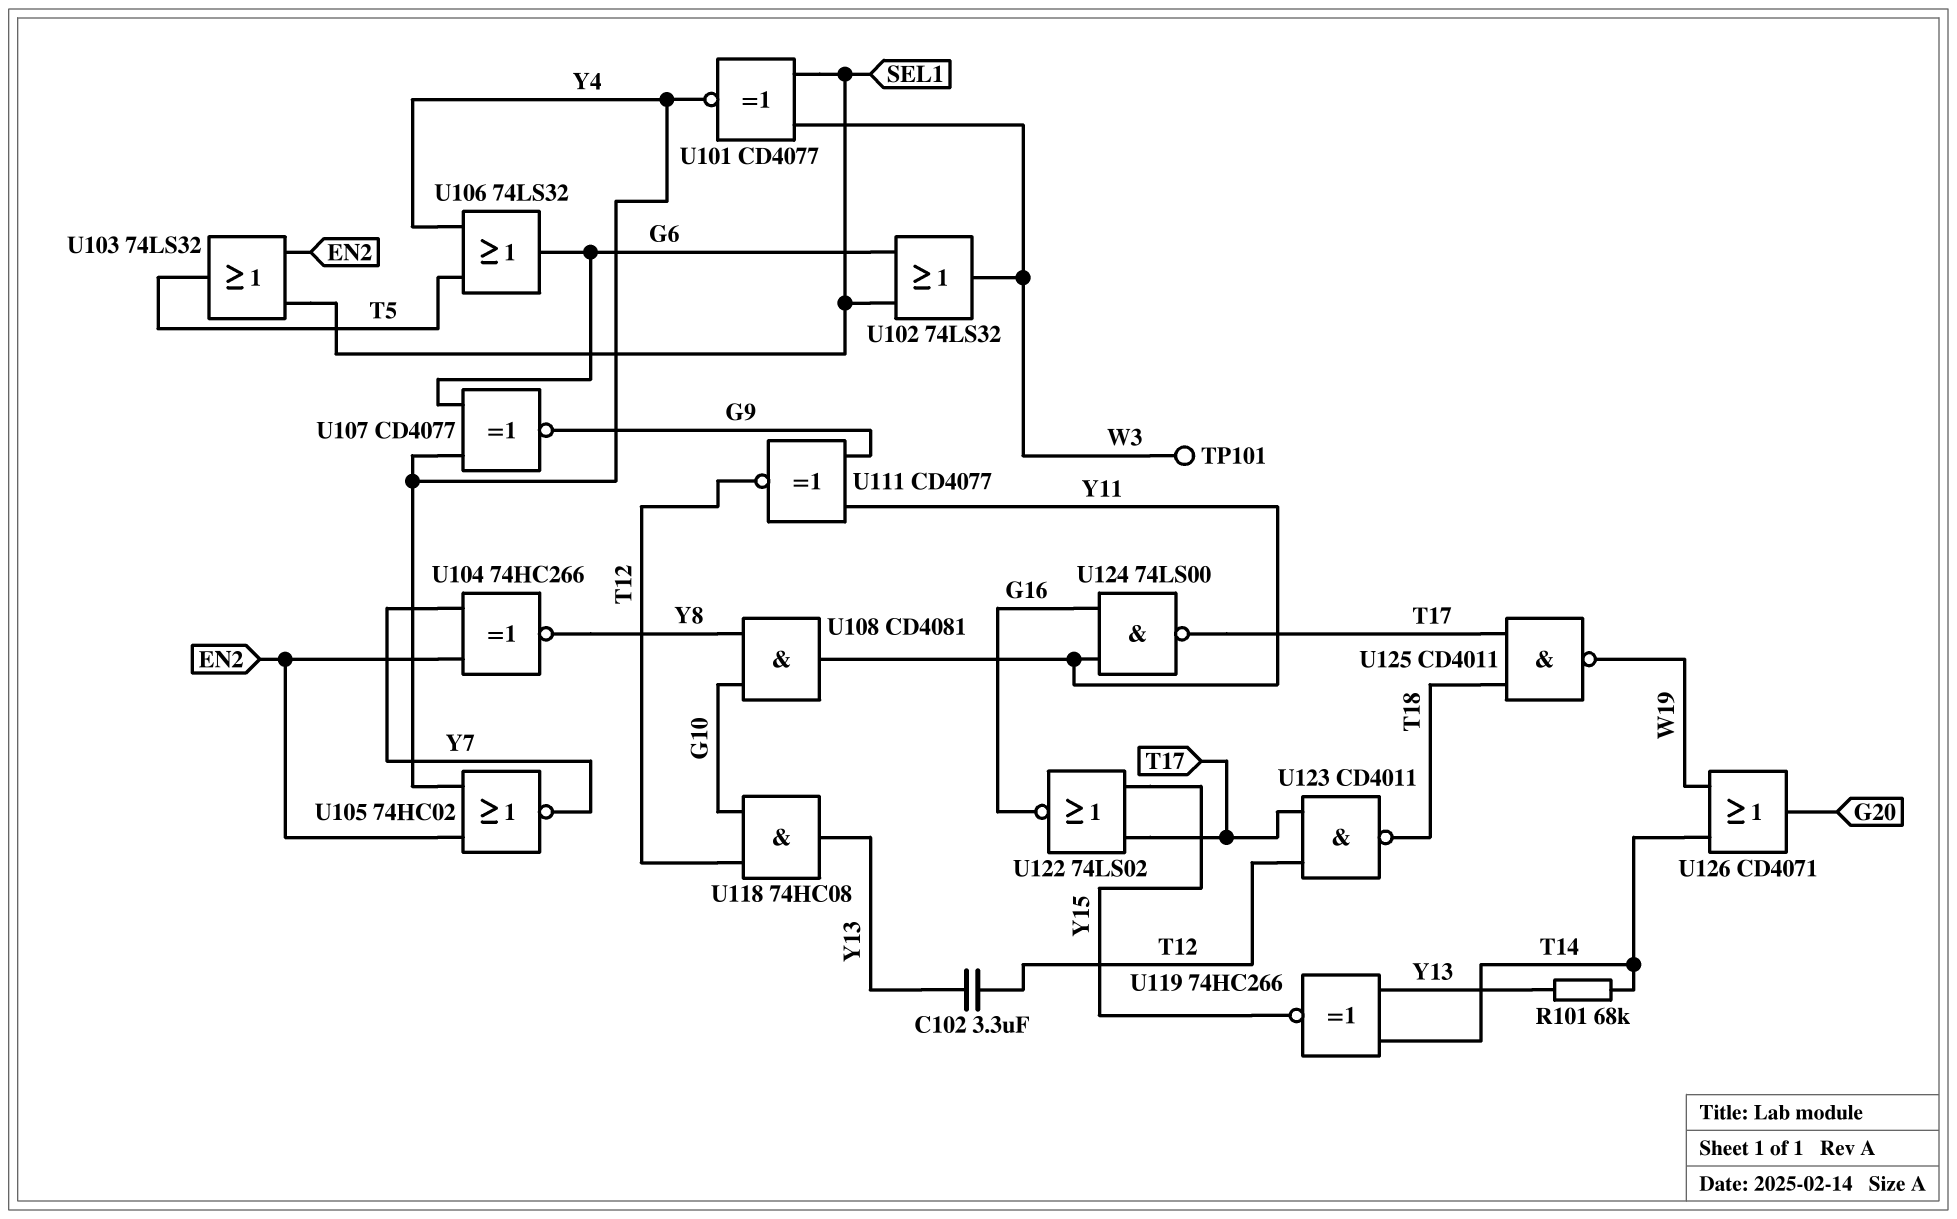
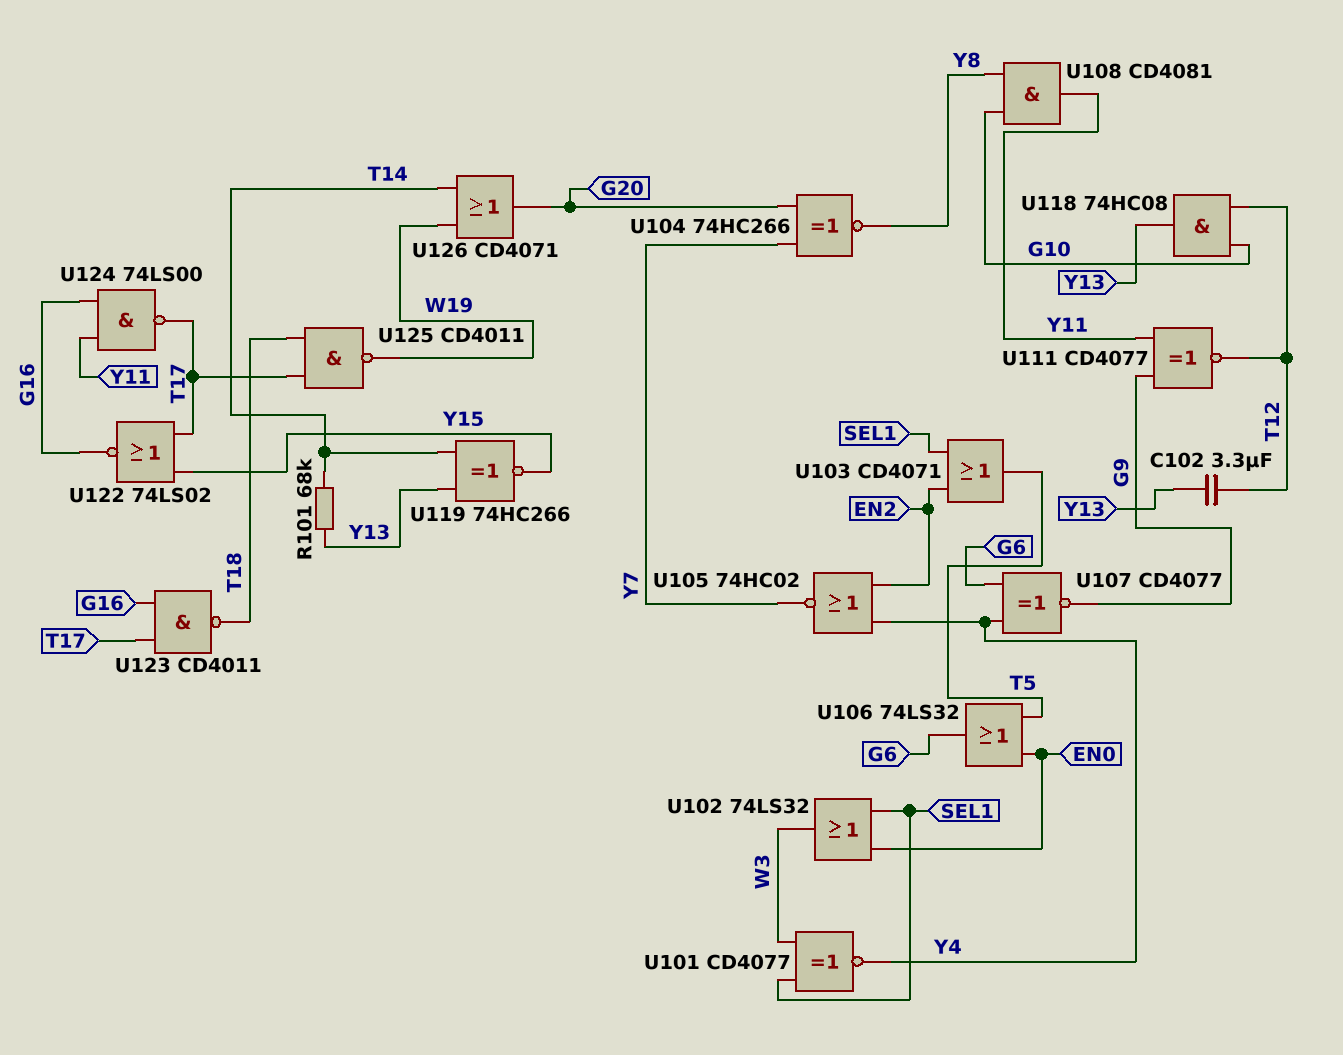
TP101: test point (W3) -> none
U102: OR 74LS32 (in G6, in SEL1, out W3) -> OR 74LS32 (in EN0, in SEL1, out W3)
U103: OR 74LS32 (in EN2, in SEL1, out T5) -> OR CD4071 (in EN2, in SEL1, out T5)
U104: XNOR 74HC266 (in EN2, in Y7, out Y8) -> XNOR 74HC266 (in G20, in Y7, out Y8)
U106: OR 74LS32 (in T5, in Y4, out G6) -> OR 74LS32 (in EN0, in T5, out G6)
U123: NAND CD4011 (in T12, in T17, out T18) -> NAND CD4011 (in G16, in T17, out T18)

